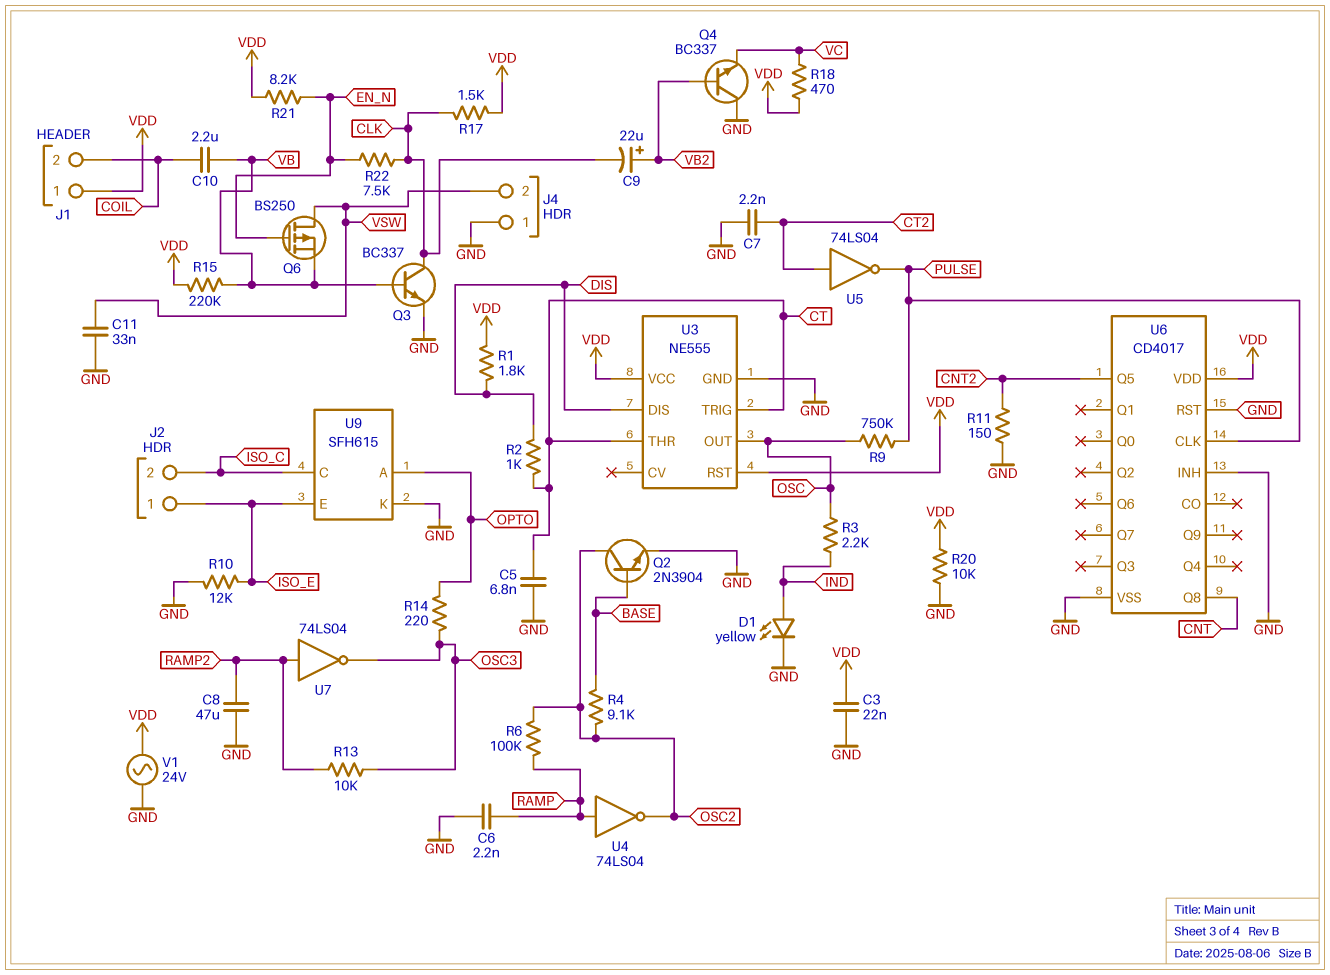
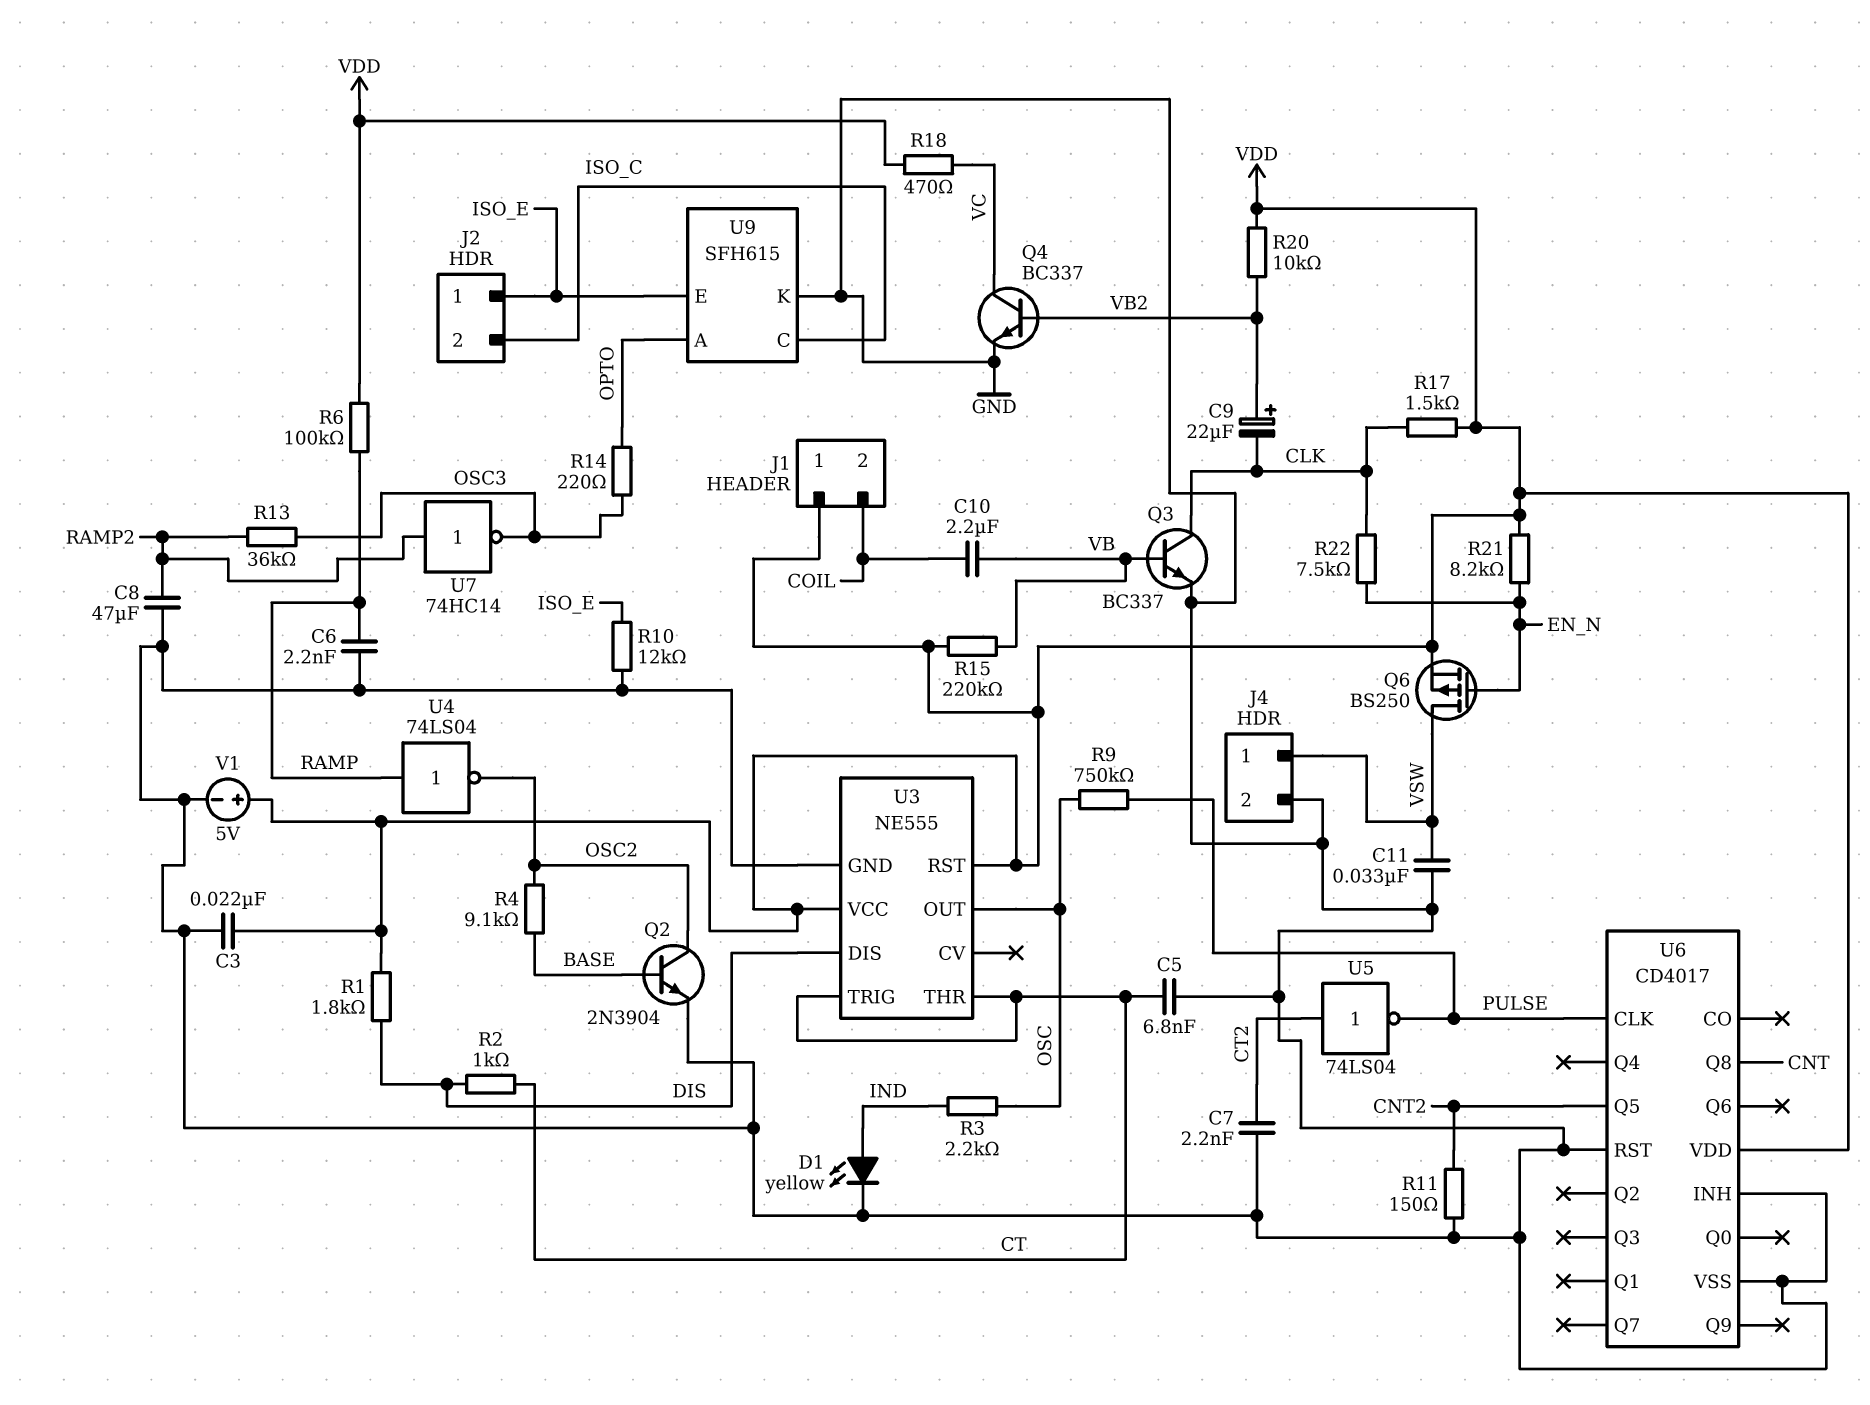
J4 pin 1: GND -> VSW
J4 pin 2: VSW -> GND
Q4: NPN BC337 (B VB2, C GND, E VC) -> NPN BC337 (B VB2, C VC, E GND)
Q6: PMOS BS250 (G EN_N, D VSW, S VB) -> PMOS BS250 (G EN_N, D VSW, S VDD)
R6: 100k (OSC2, RAMP) -> 100k (RAMP, VDD)
R13: 10k (OSC3, RAMP2) -> 36k (OSC3, RAMP2)
R20: 10k (GND, VDD) -> 10k (VB2, VDD)
U7: NOT 74LS04 (in RAMP2, out OSC3) -> NOT 74HC14 (in RAMP2, out OSC3)
V1: AC 24V (GND, VDD) -> 5V (plus VDD, minus GND)

